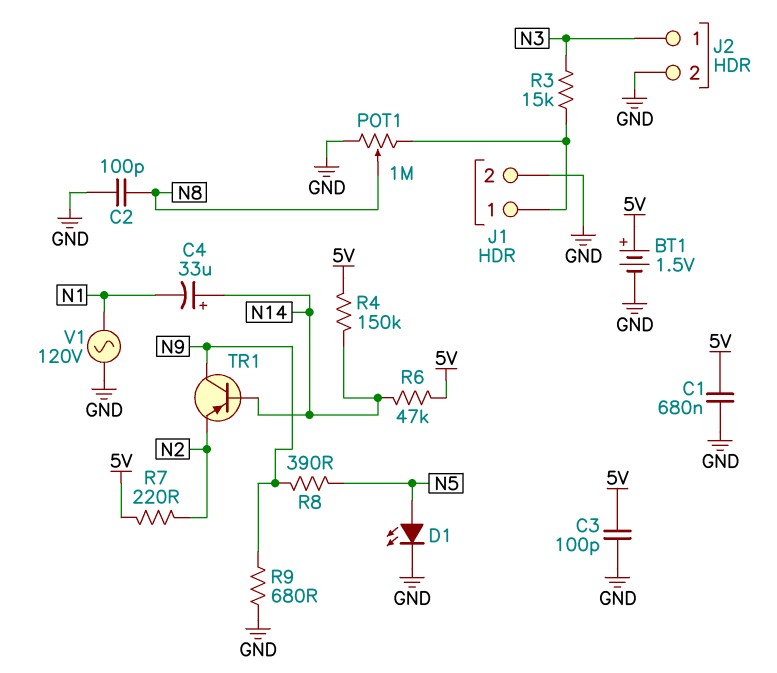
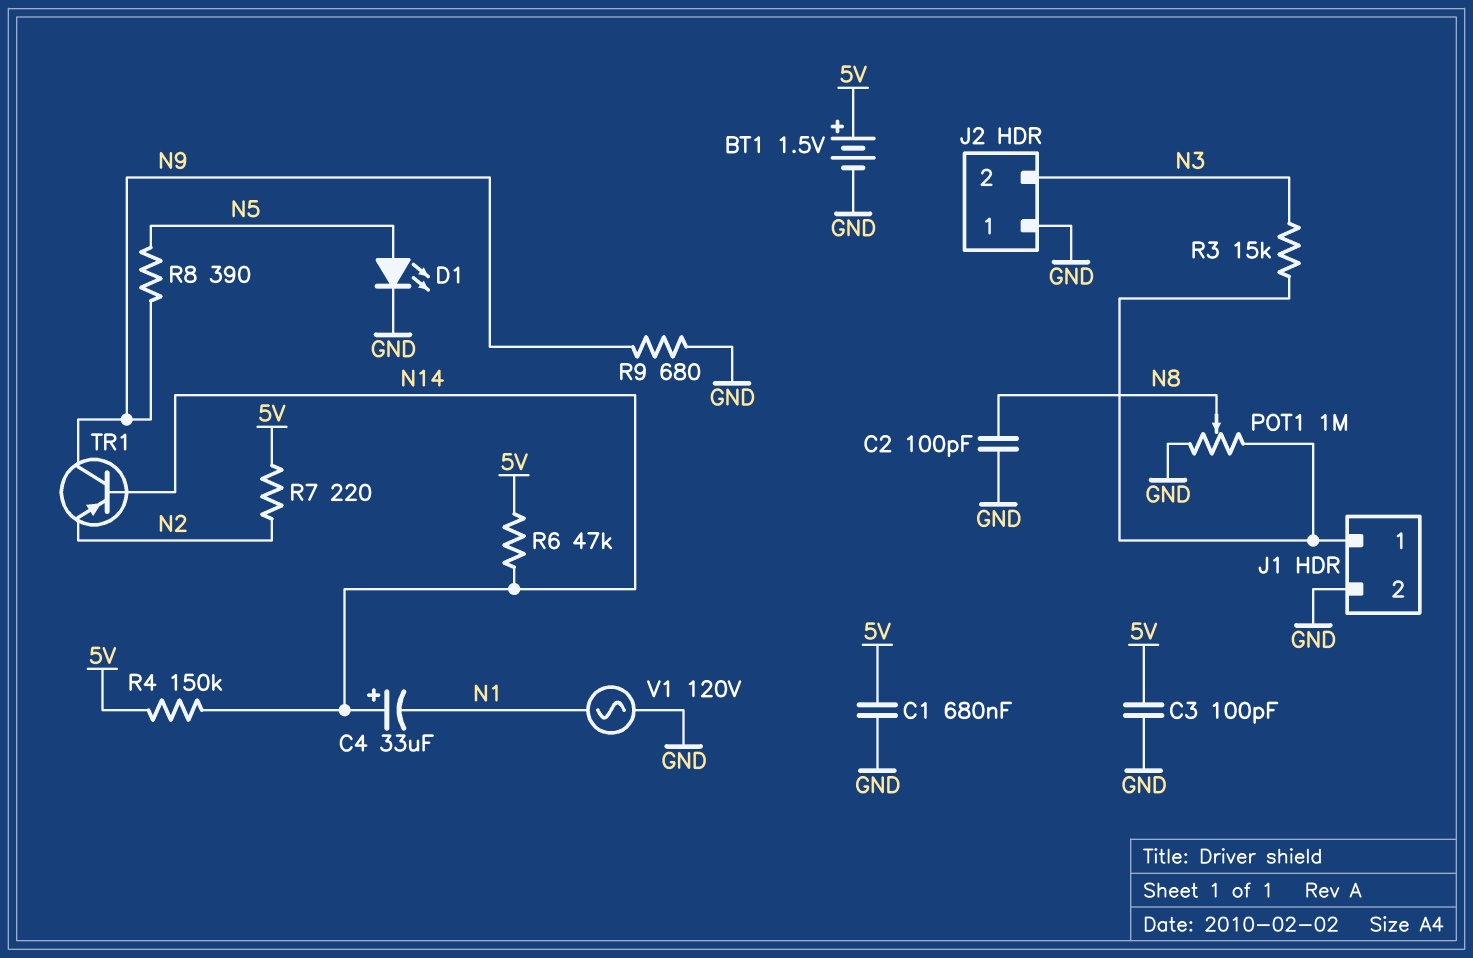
J2 pin 1: N3 -> GND
J2 pin 2: GND -> N3

